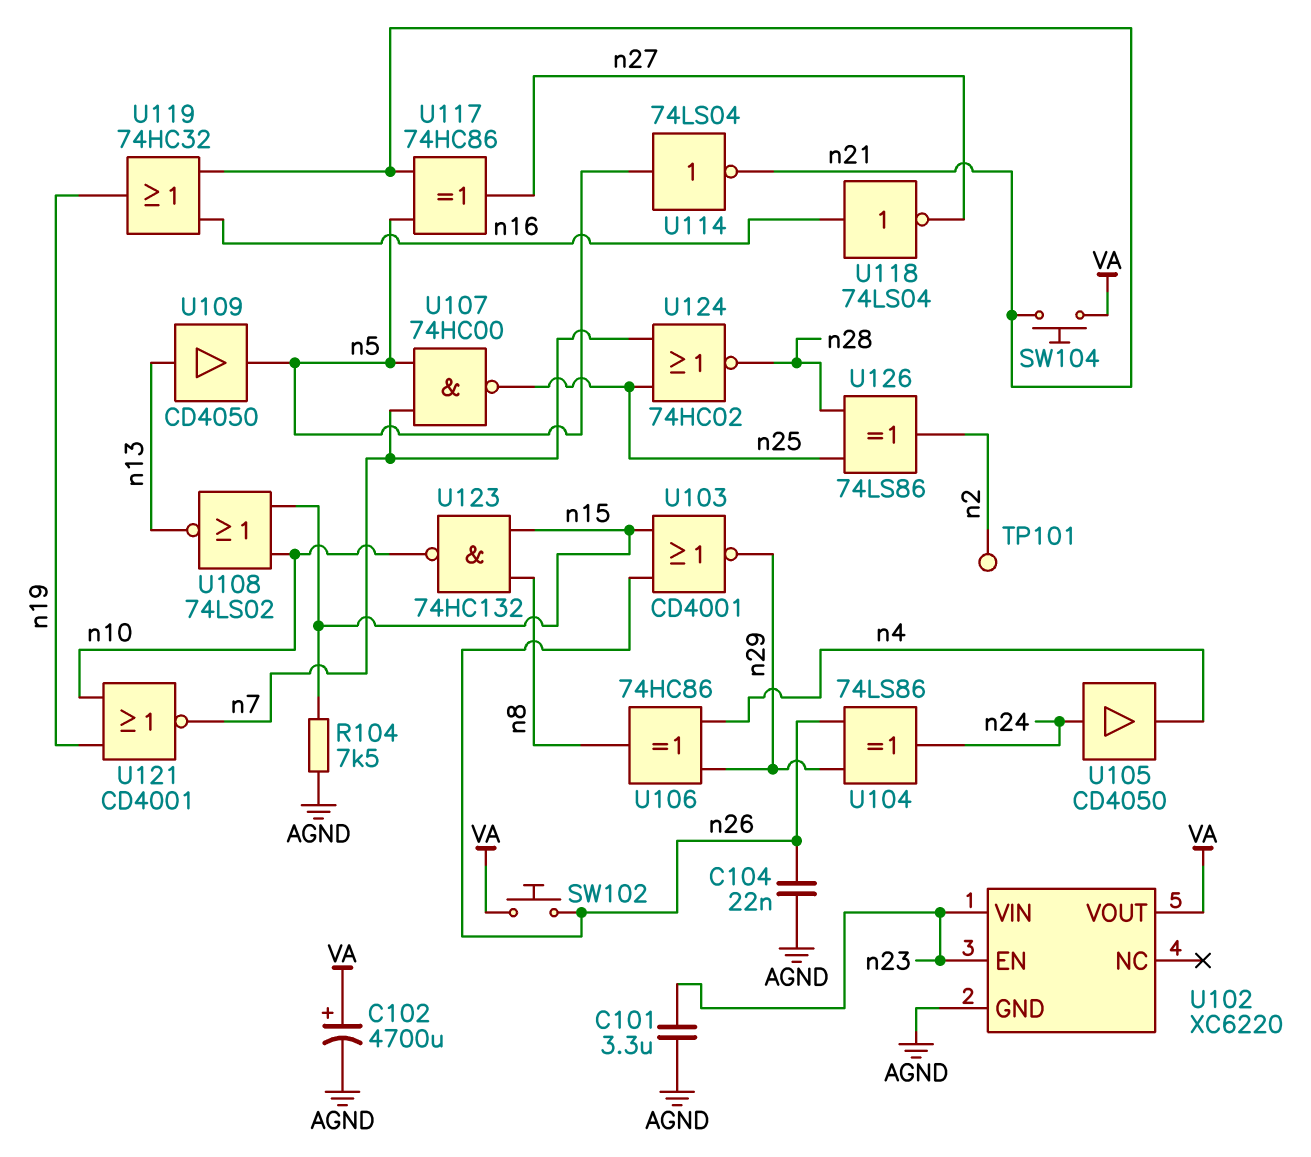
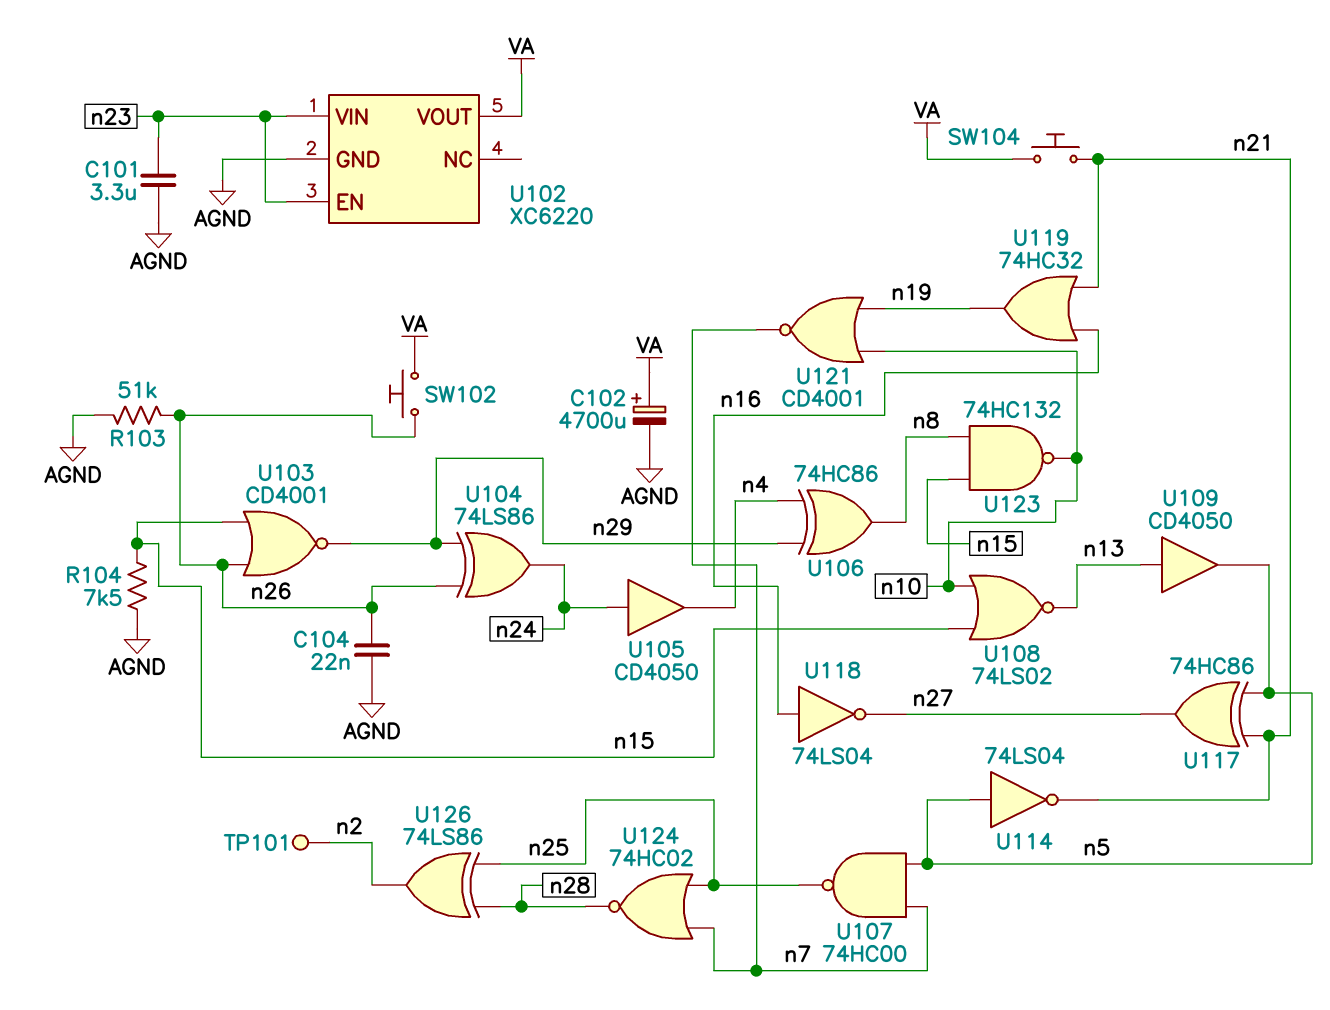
R103: none -> 51k (AGND, n26)

